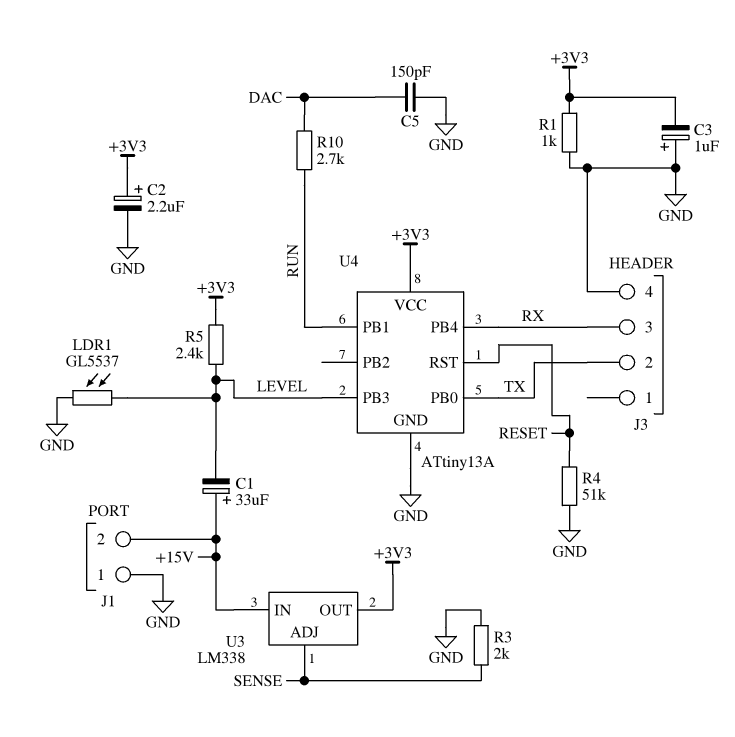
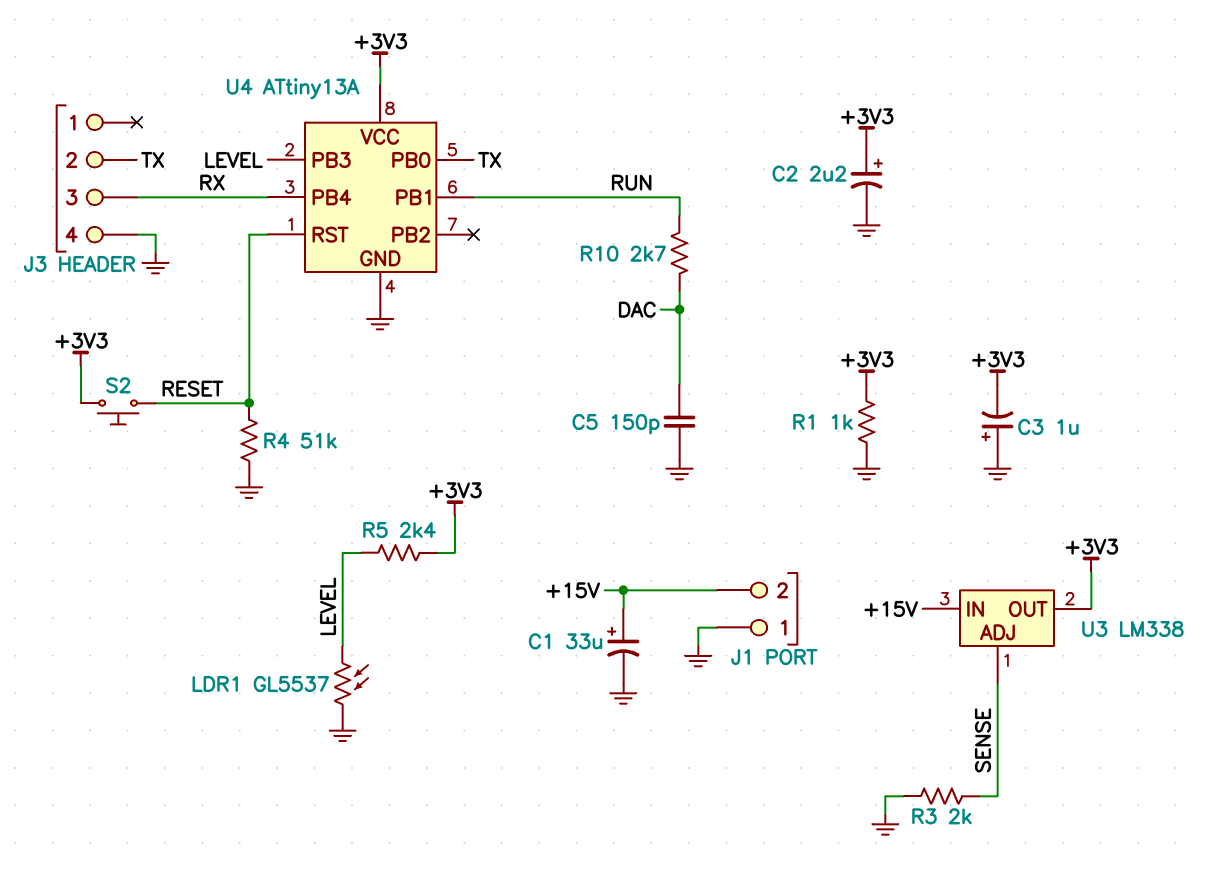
C1: 33uF (plus +15V, minus LEVEL) -> 33uF (plus +15V, minus GND)
S2: none -> button (+3V3, RESET)

